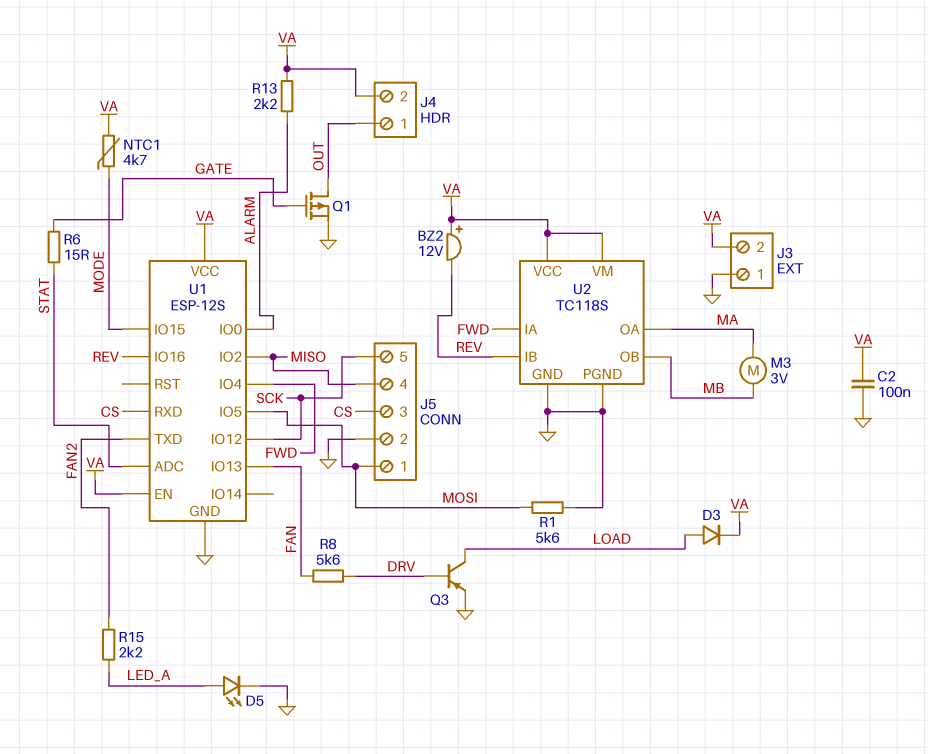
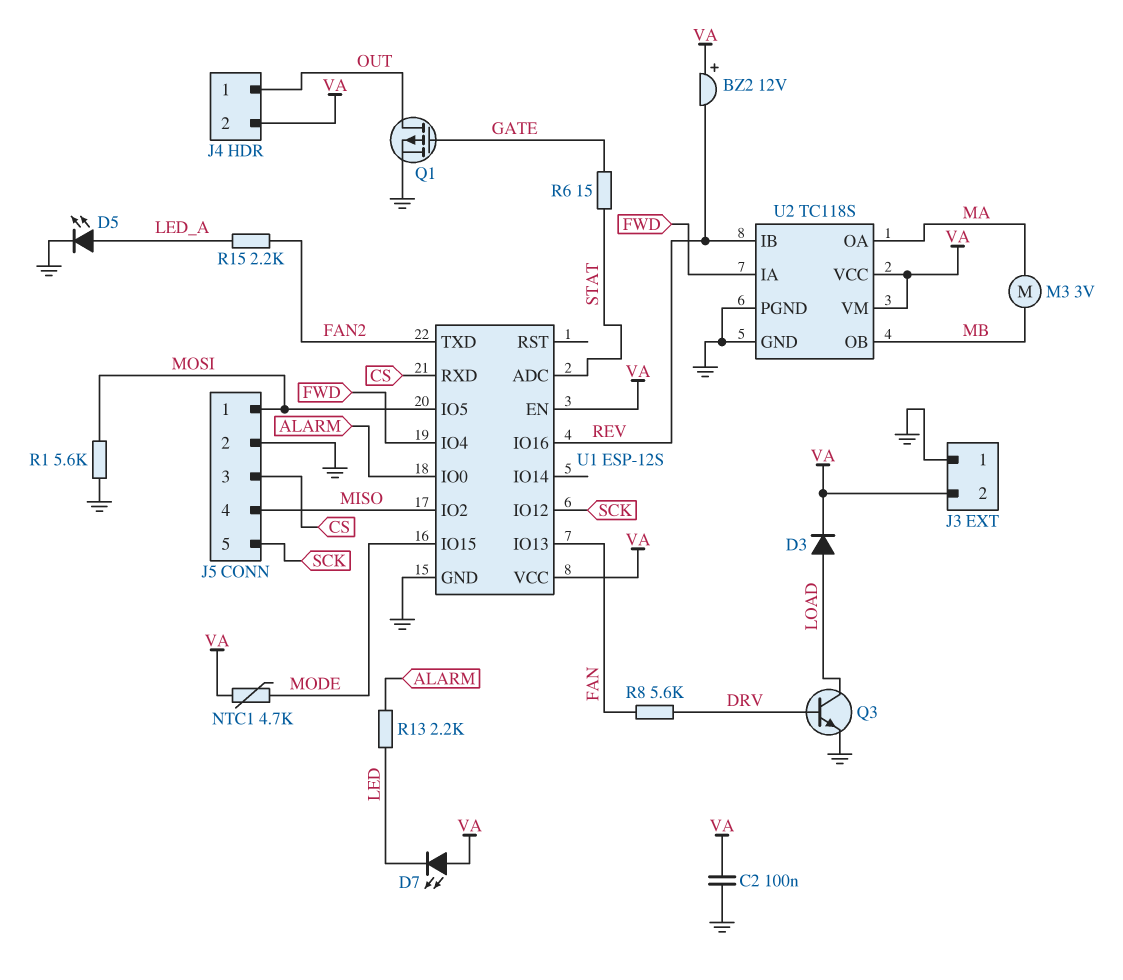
D7: none -> LED (A VA, K LED)
Q3: PNP (B DRV, C LOAD, E GND) -> NPN (B DRV, C LOAD, E GND)
R13: 2.2k (ALARM, VA) -> 2.2k (ALARM, LED)

